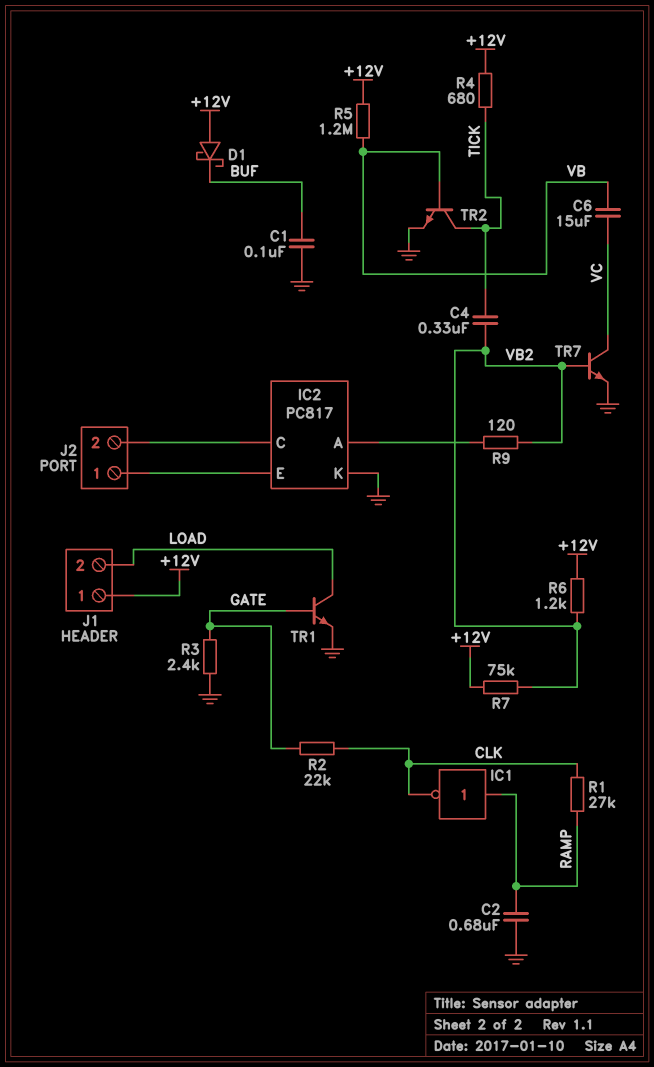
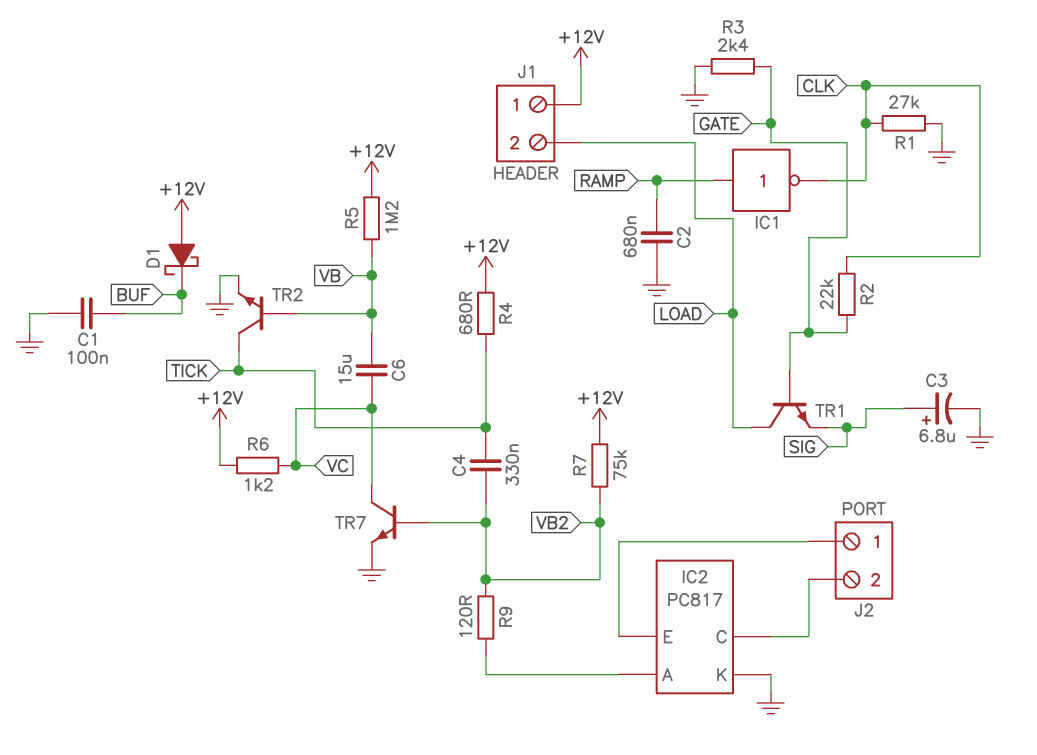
C3: none -> 6.8uF (plus SIG, minus GND)
R1: 27k (CLK, RAMP) -> 27k (CLK, GND)
R6: 1.2k (+12V, VB2) -> 1.2k (+12V, VC)
TR1: NPN (B GATE, C LOAD, E GND) -> NPN (B GATE, C LOAD, E SIG)

